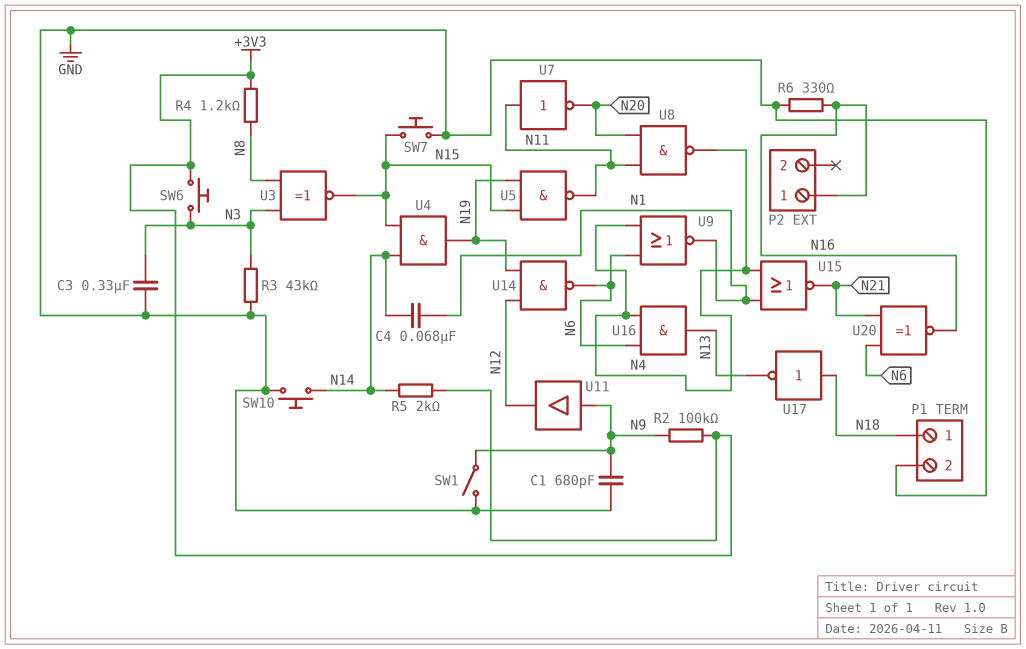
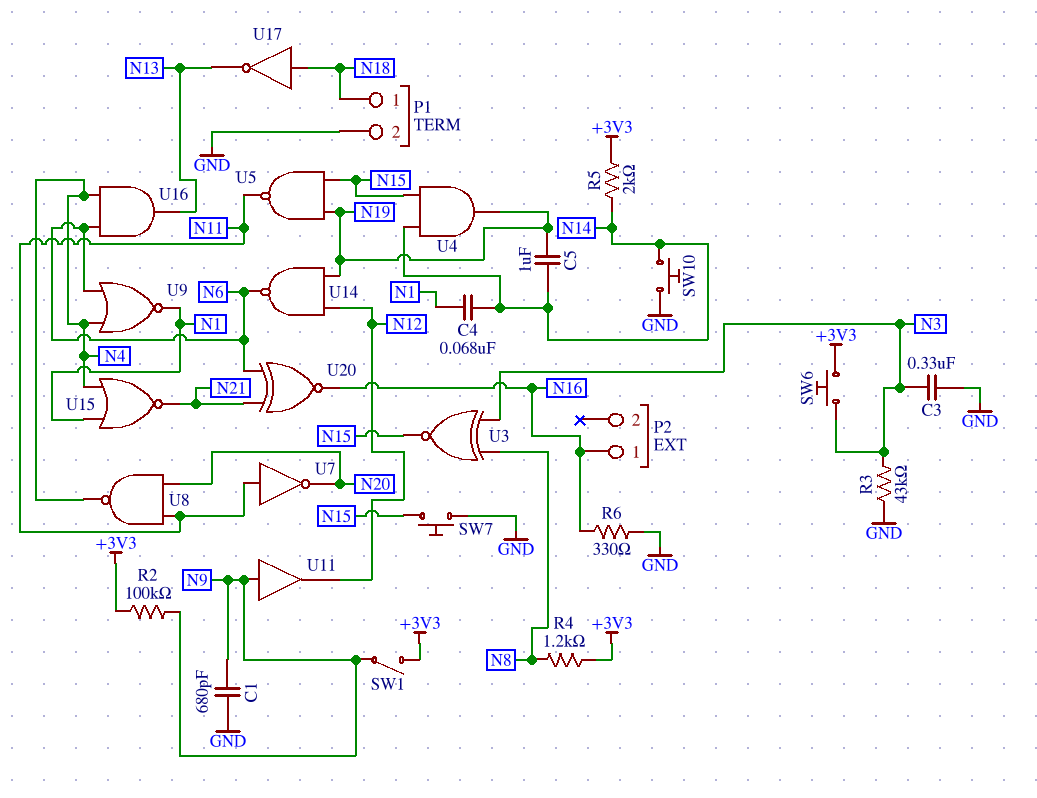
C5: none -> 1uF (N14, N19)
SW1: switch (GND, N9) -> switch (+3V3, N9)

